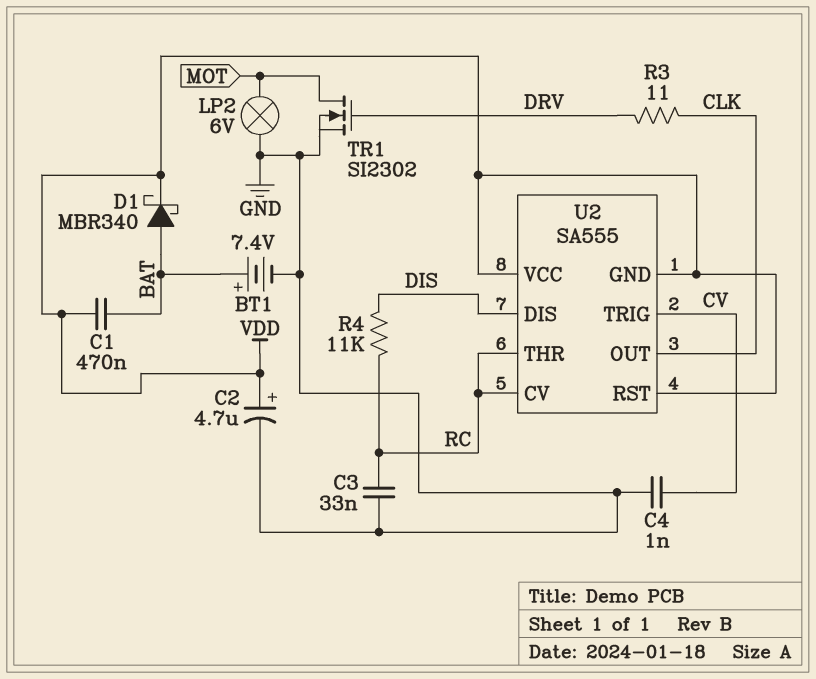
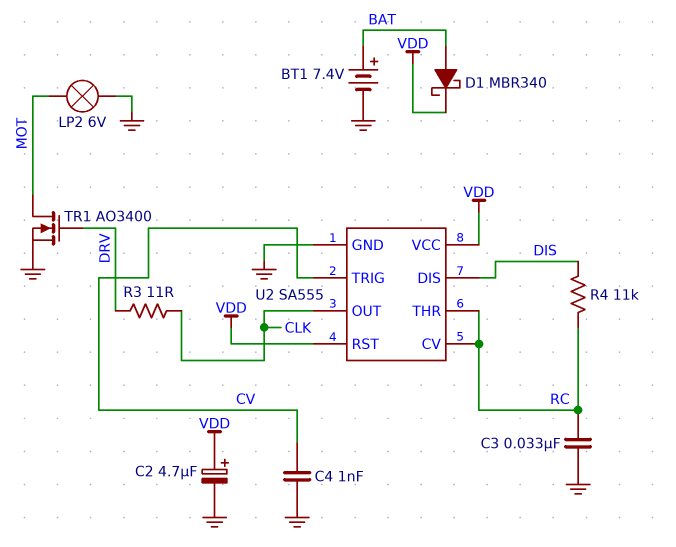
C1: 470nF (BAT, VDD) -> none
TR1: NMOS SI2302 (G DRV, D MOT, S GND) -> NMOS AO3400 (G DRV, D MOT, S GND)
U2 pin GND: VDD -> GND

